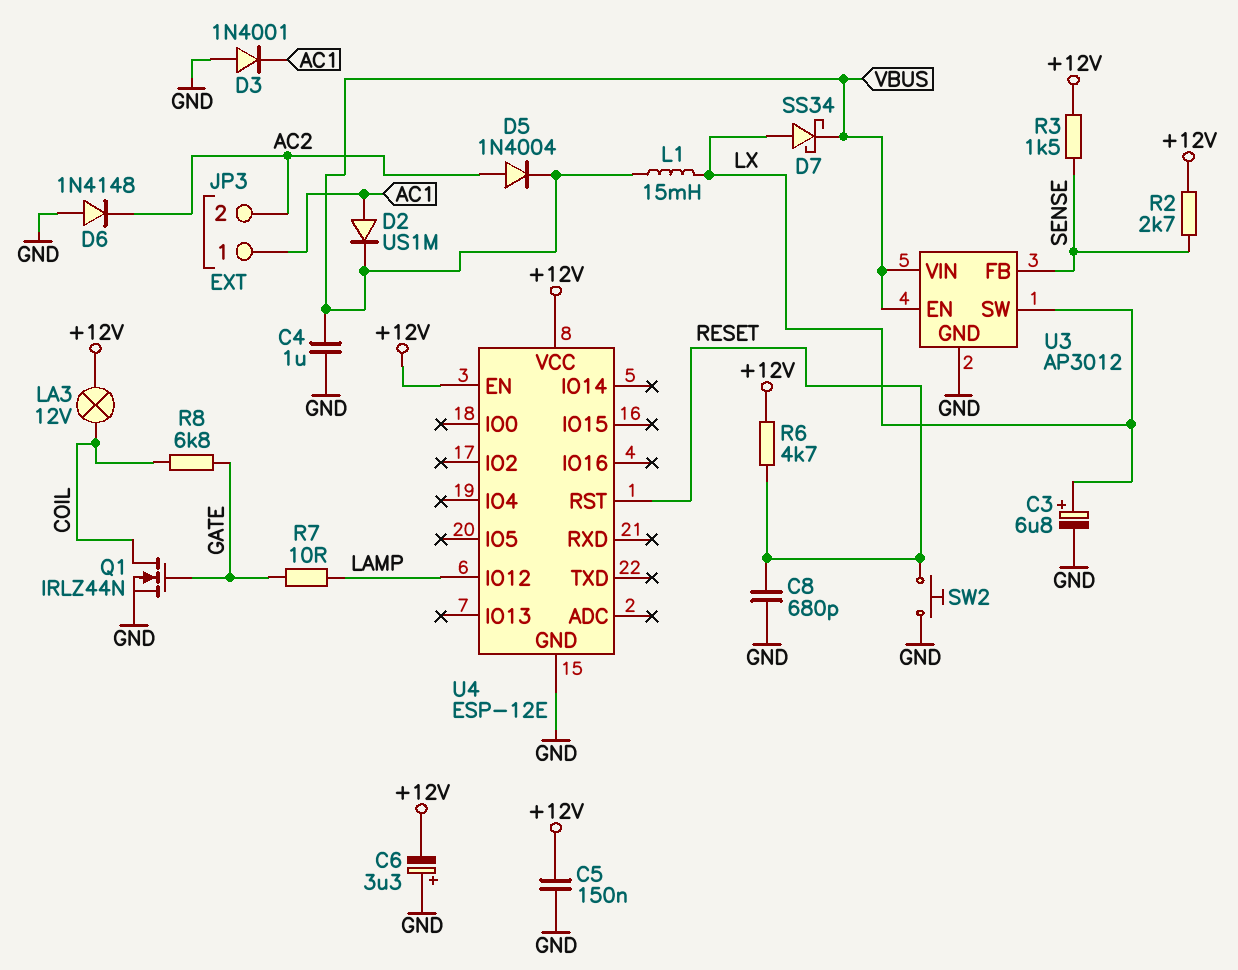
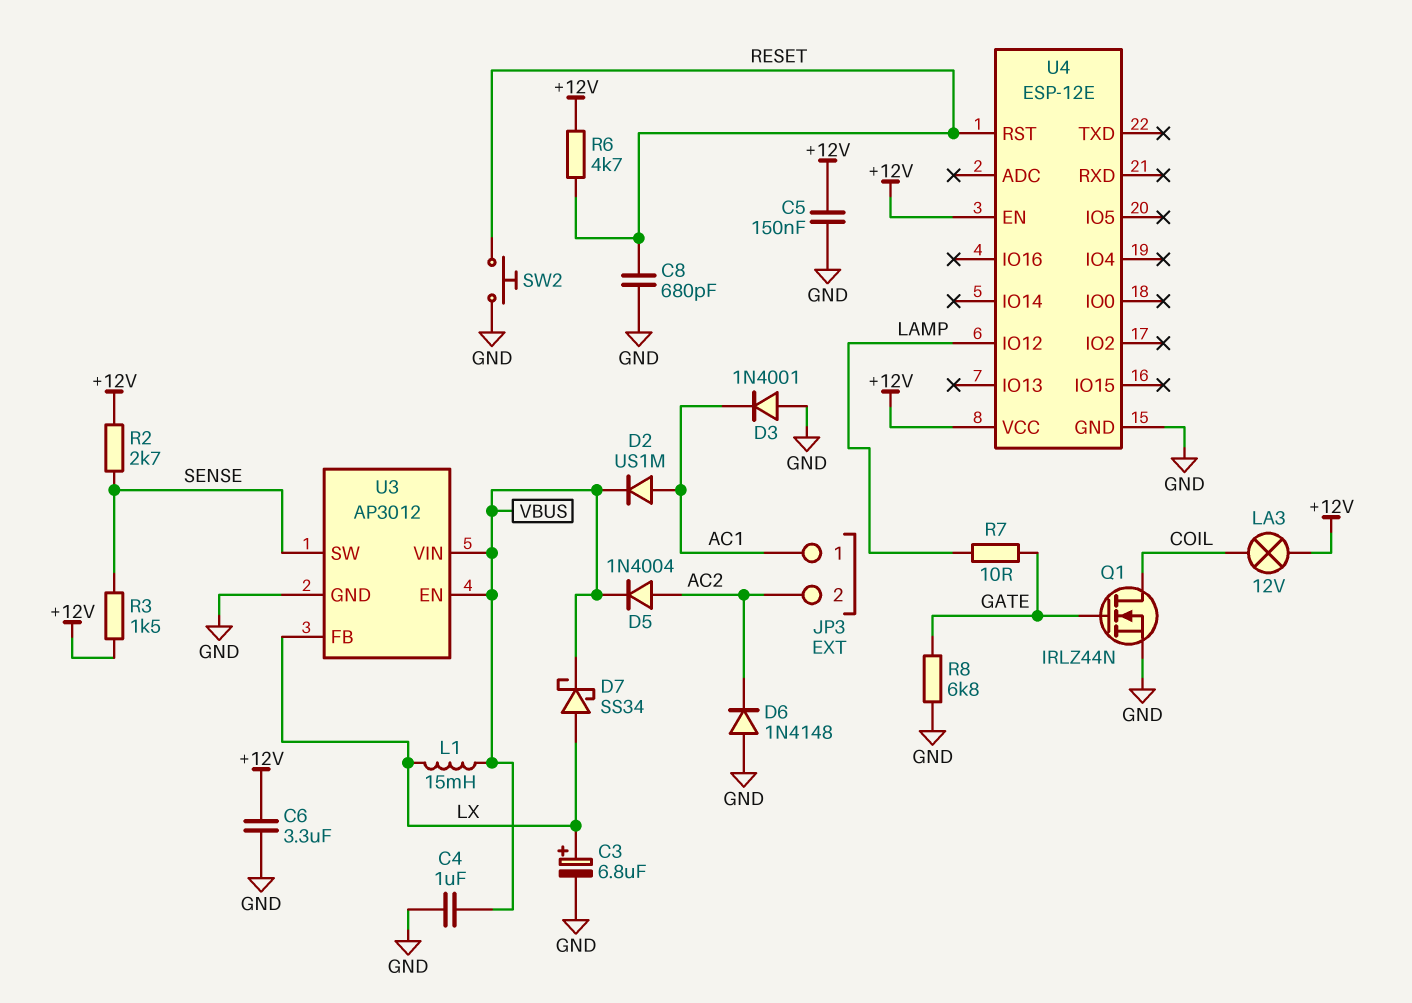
C6: 3.3uF (plus GND, minus +12V) -> 3.3uF (+12V, GND)
R8: 6.8k (COIL, GATE) -> 6.8k (GATE, GND)
U3 pin FB: SENSE -> LX
U3 pin SW: LX -> SENSE

